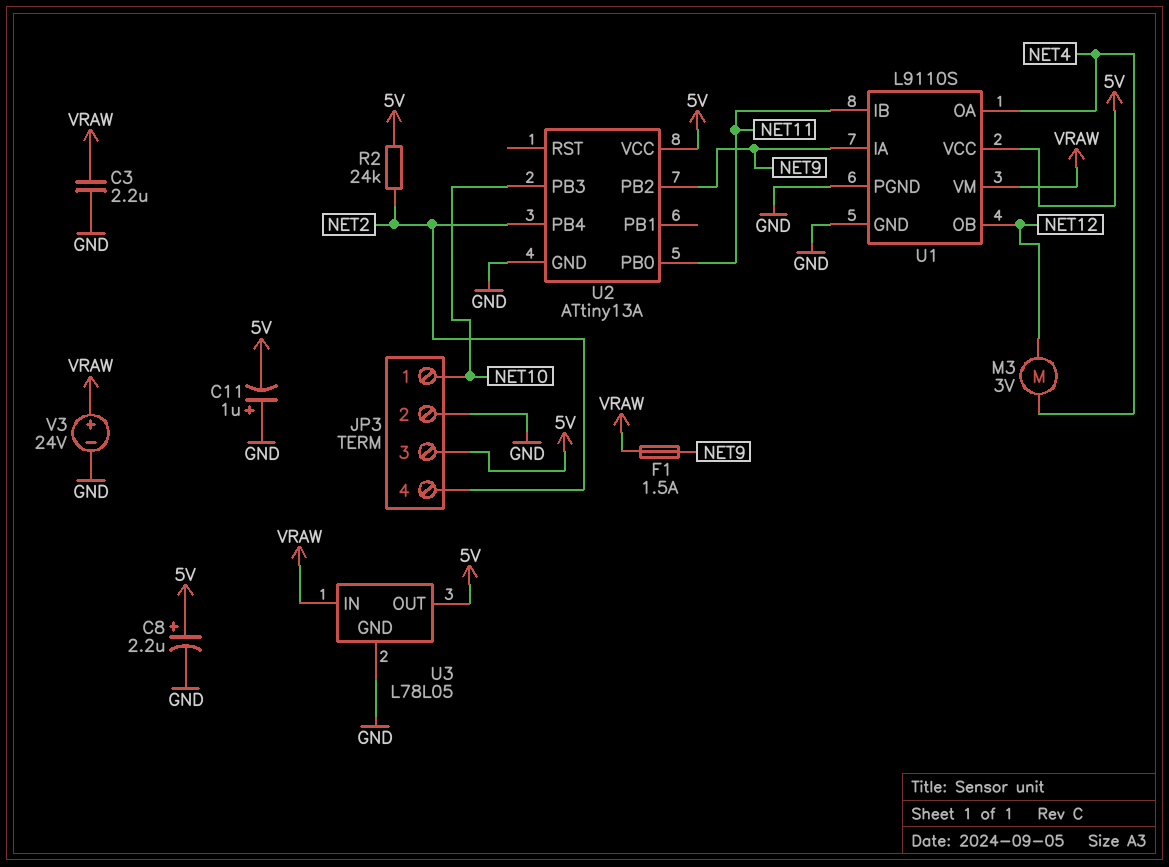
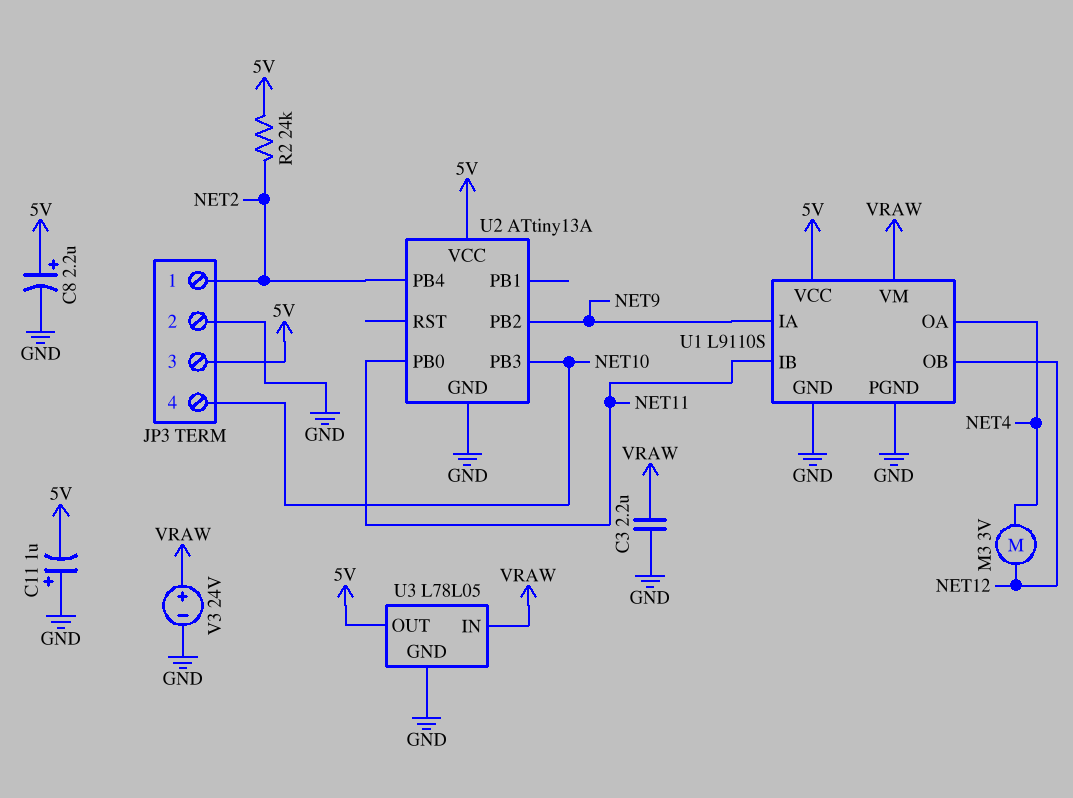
F1: 1.5A (NET9, VRAW) -> none
JP3 pin 1: NET10 -> NET2
JP3 pin 4: NET2 -> NET10

